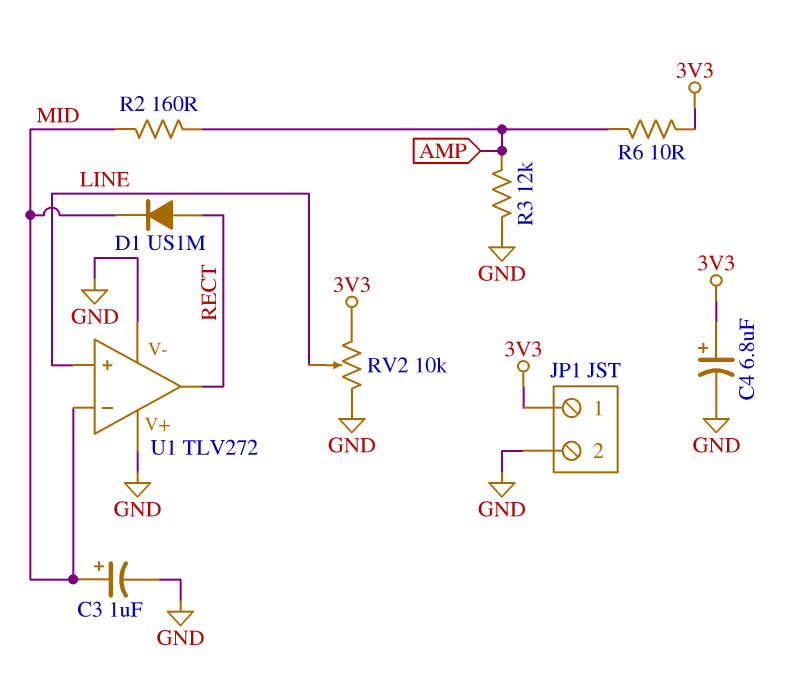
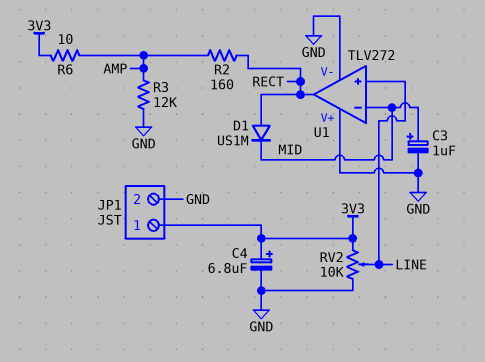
R2: 160 (AMP, MID) -> 160 (AMP, RECT)

